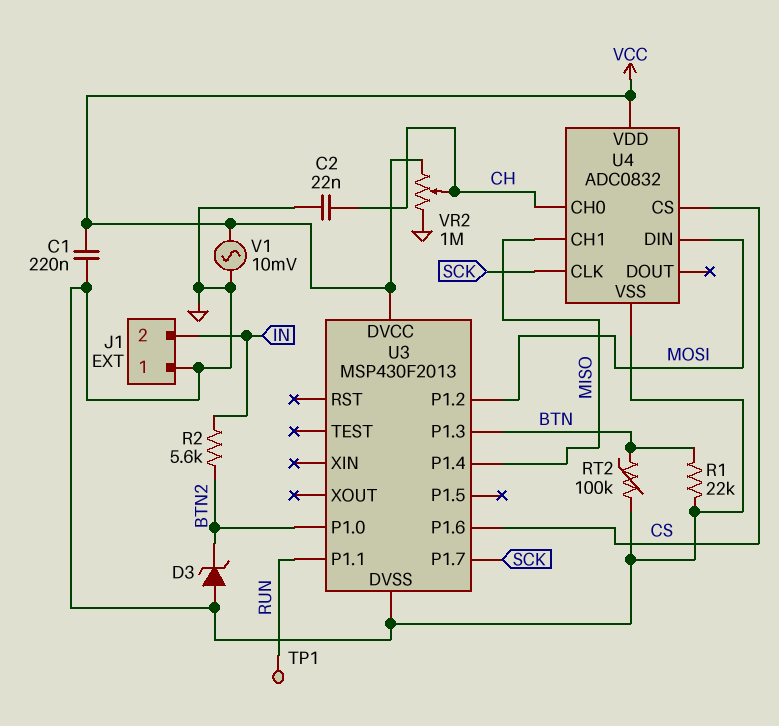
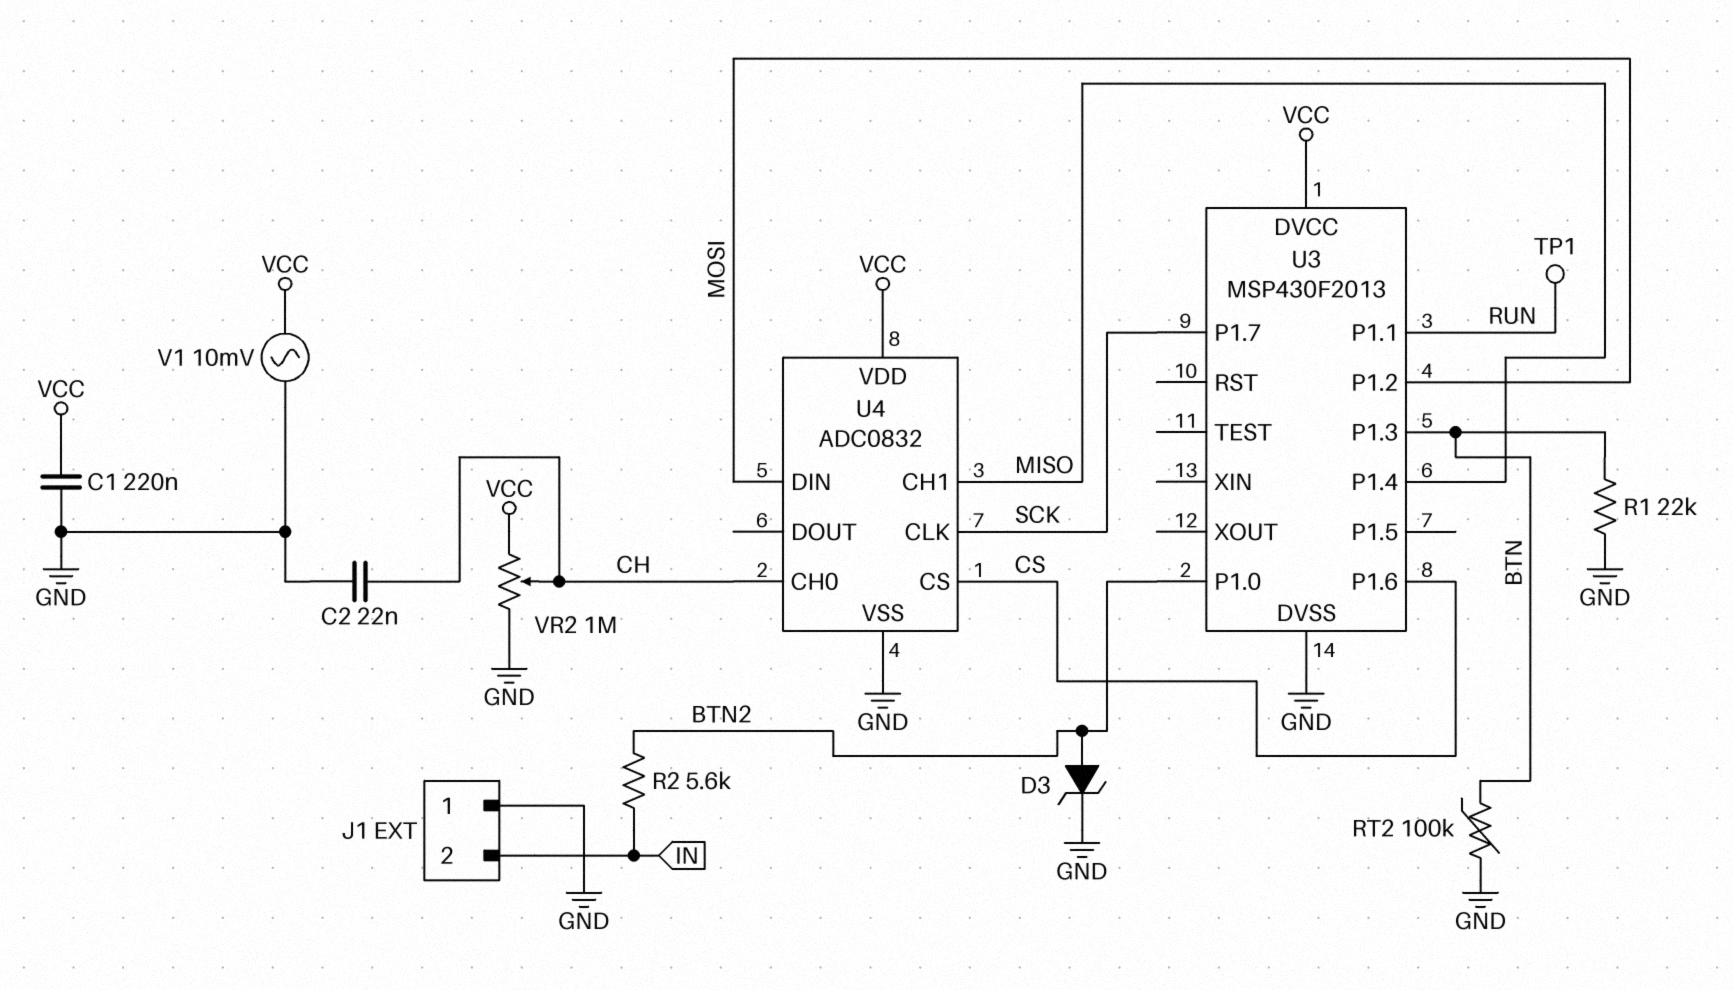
D3: zener (A GND, K BTN2) -> zener (A BTN2, K GND)

